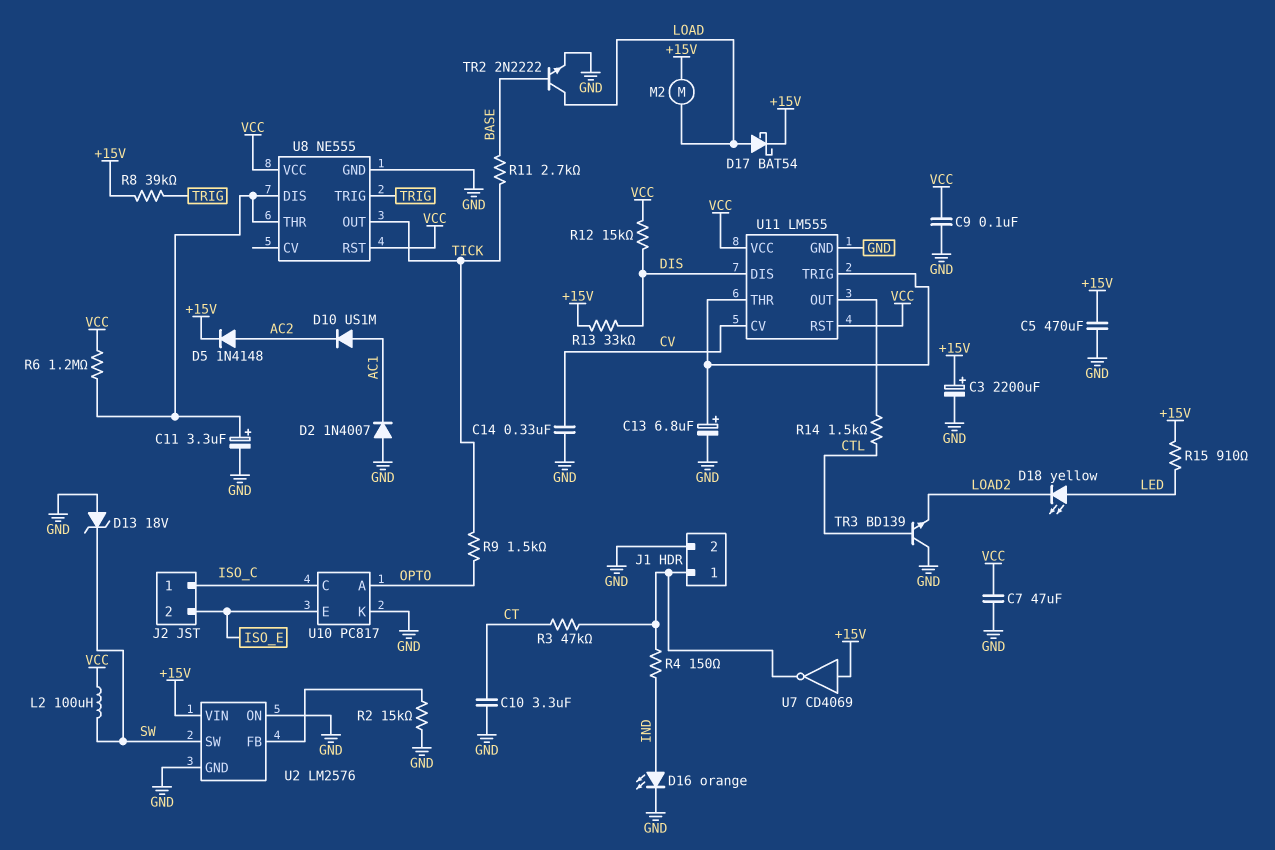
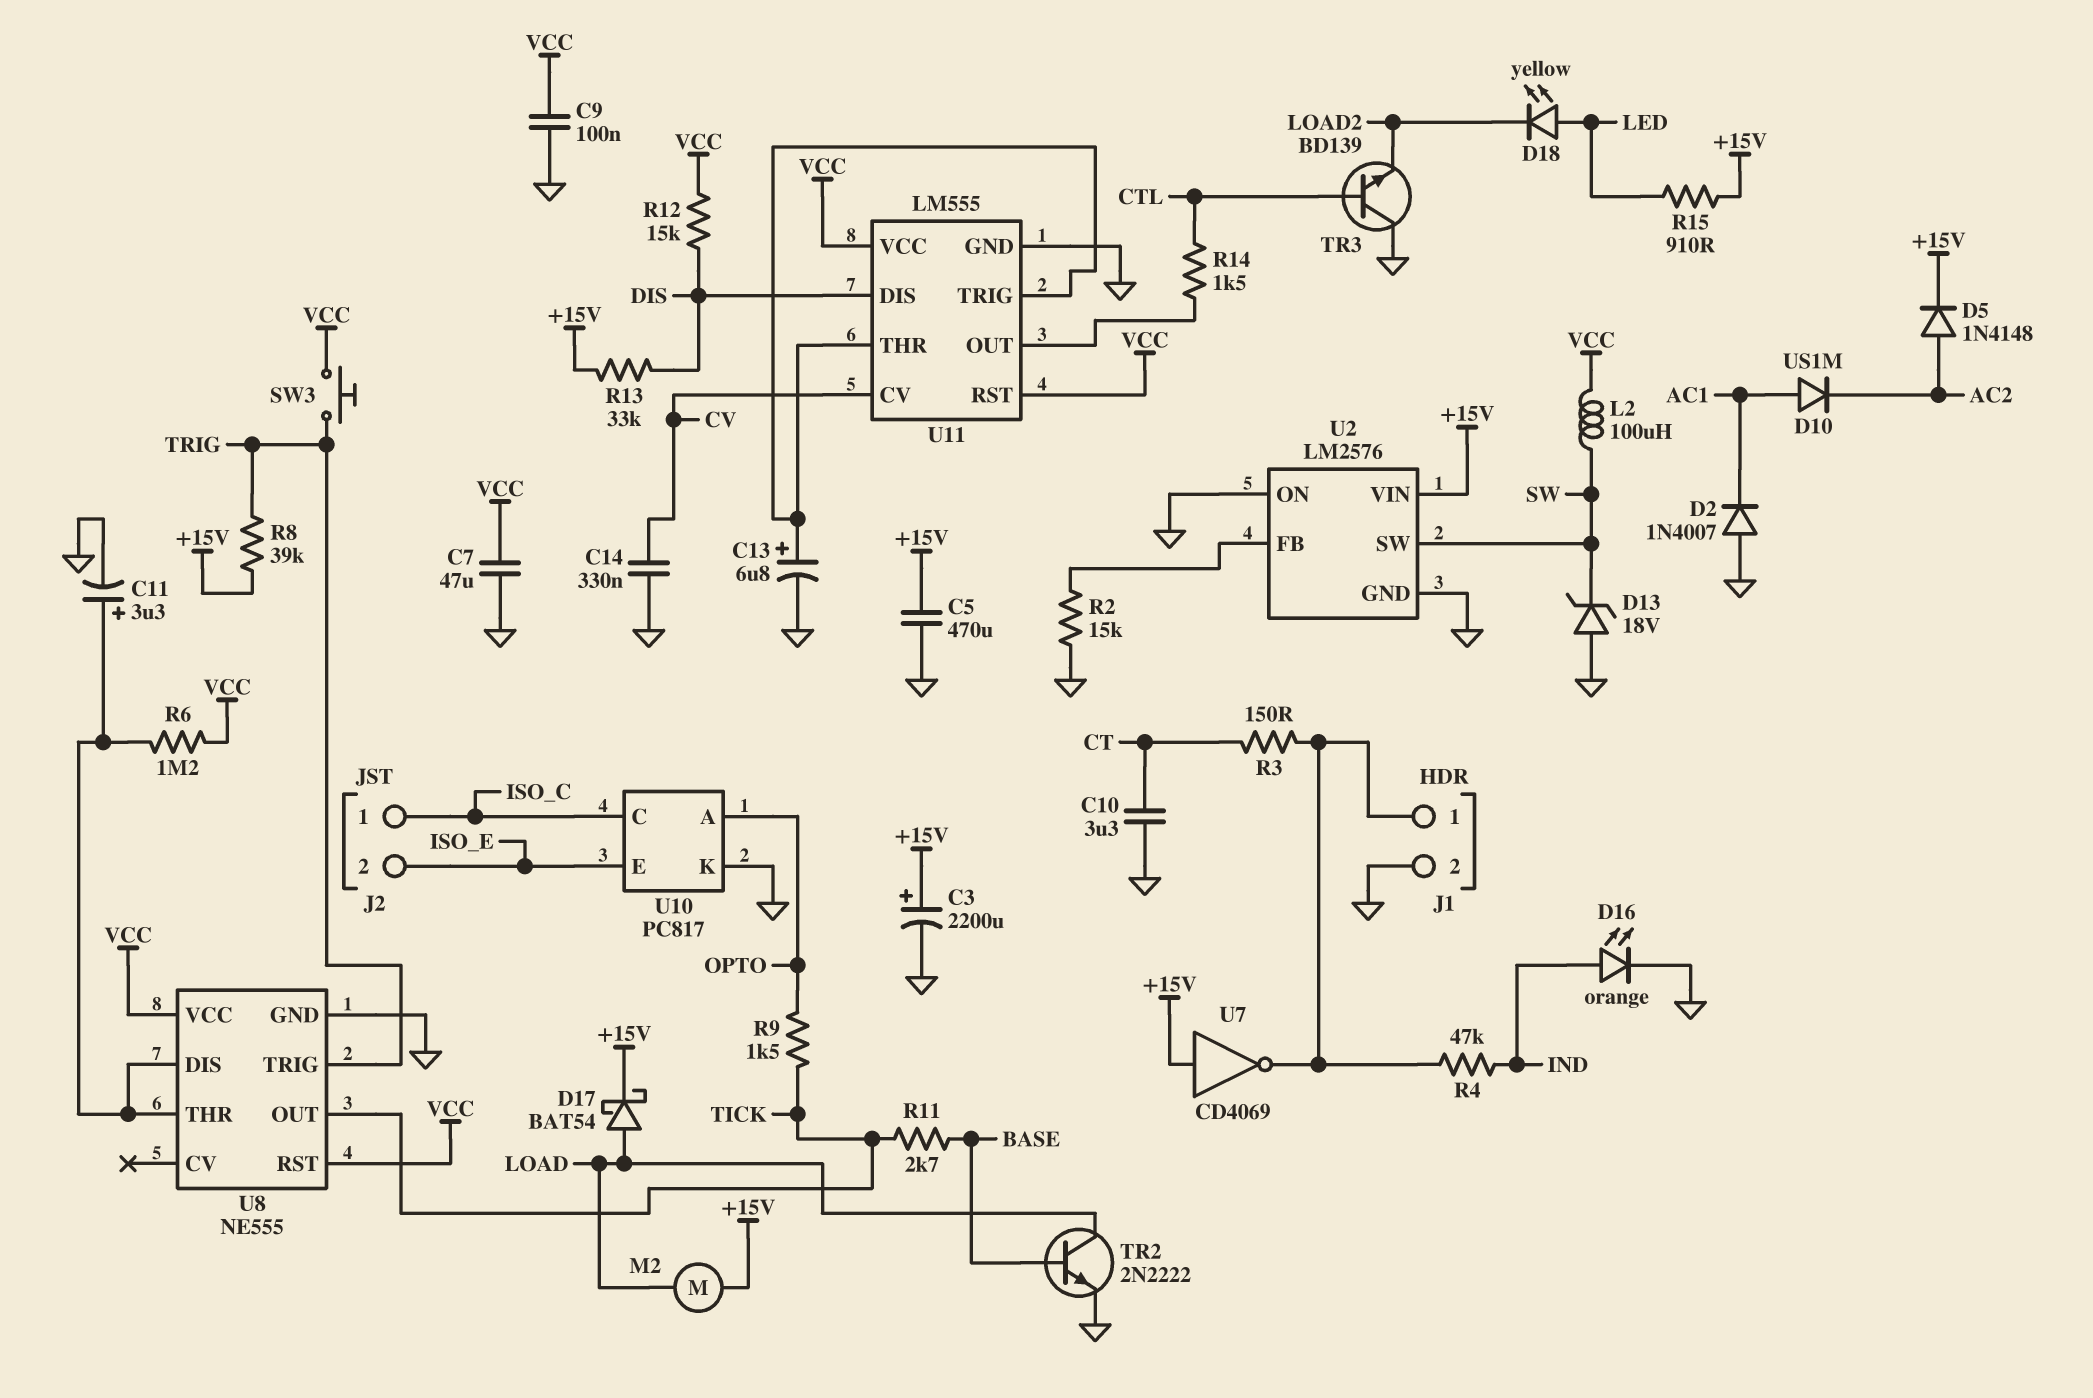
R3: 47k (CT, J1/1) -> 150 (CT, J1/1)
R4: 150 (IND, J1/1) -> 47k (IND, J1/1)
SW3: none -> button (TRIG, VCC)

